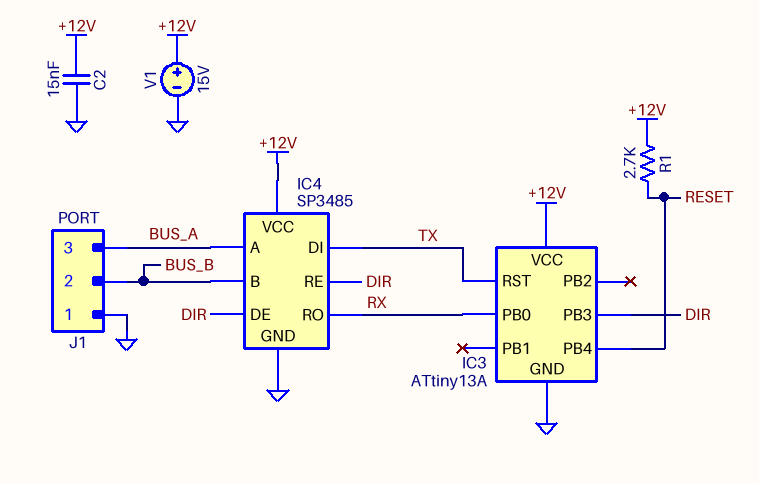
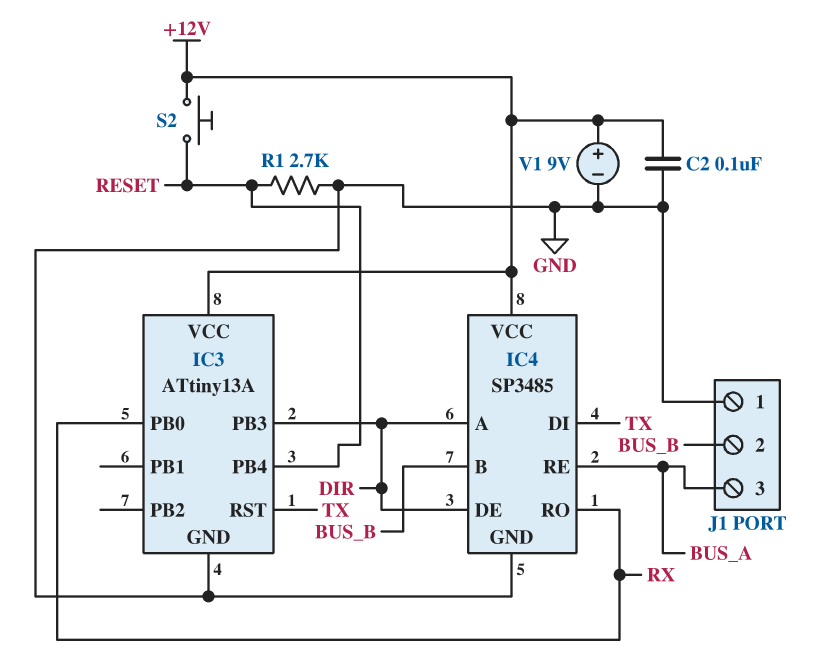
C2: 15nF (+12V, GND) -> 100nF (+12V, GND)
IC4 pin A: BUS_A -> DIR
IC4 pin RE: DIR -> BUS_A
R1: 2.7k (+12V, RESET) -> 2.7k (GND, RESET)
S2: none -> button (+12V, RESET)
V1: 15V (plus +12V, minus GND) -> 9V (plus +12V, minus GND)

